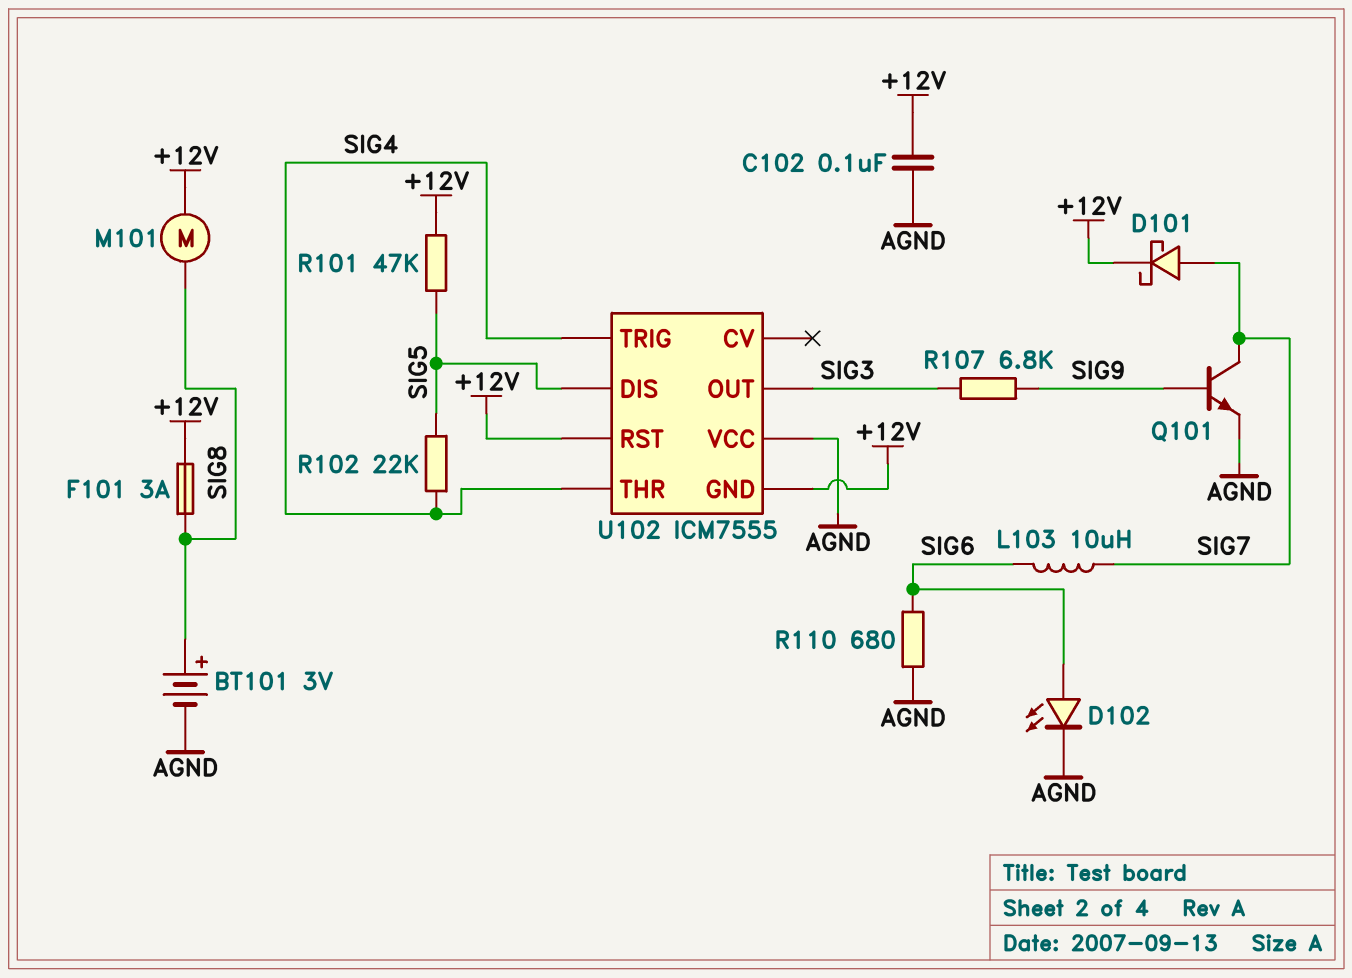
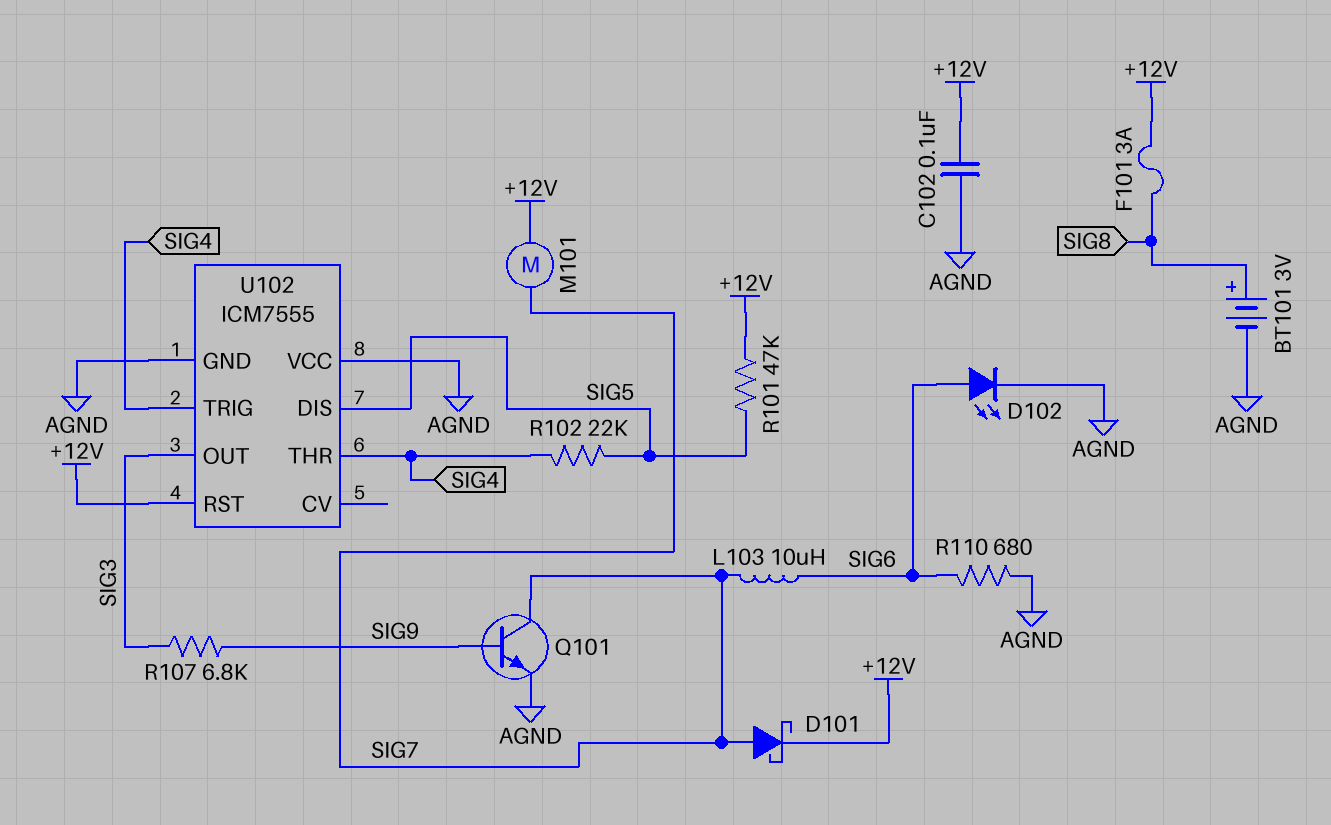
M101: motor (+12V, SIG8) -> motor (+12V, SIG7)
U102 pin GND: +12V -> AGND

